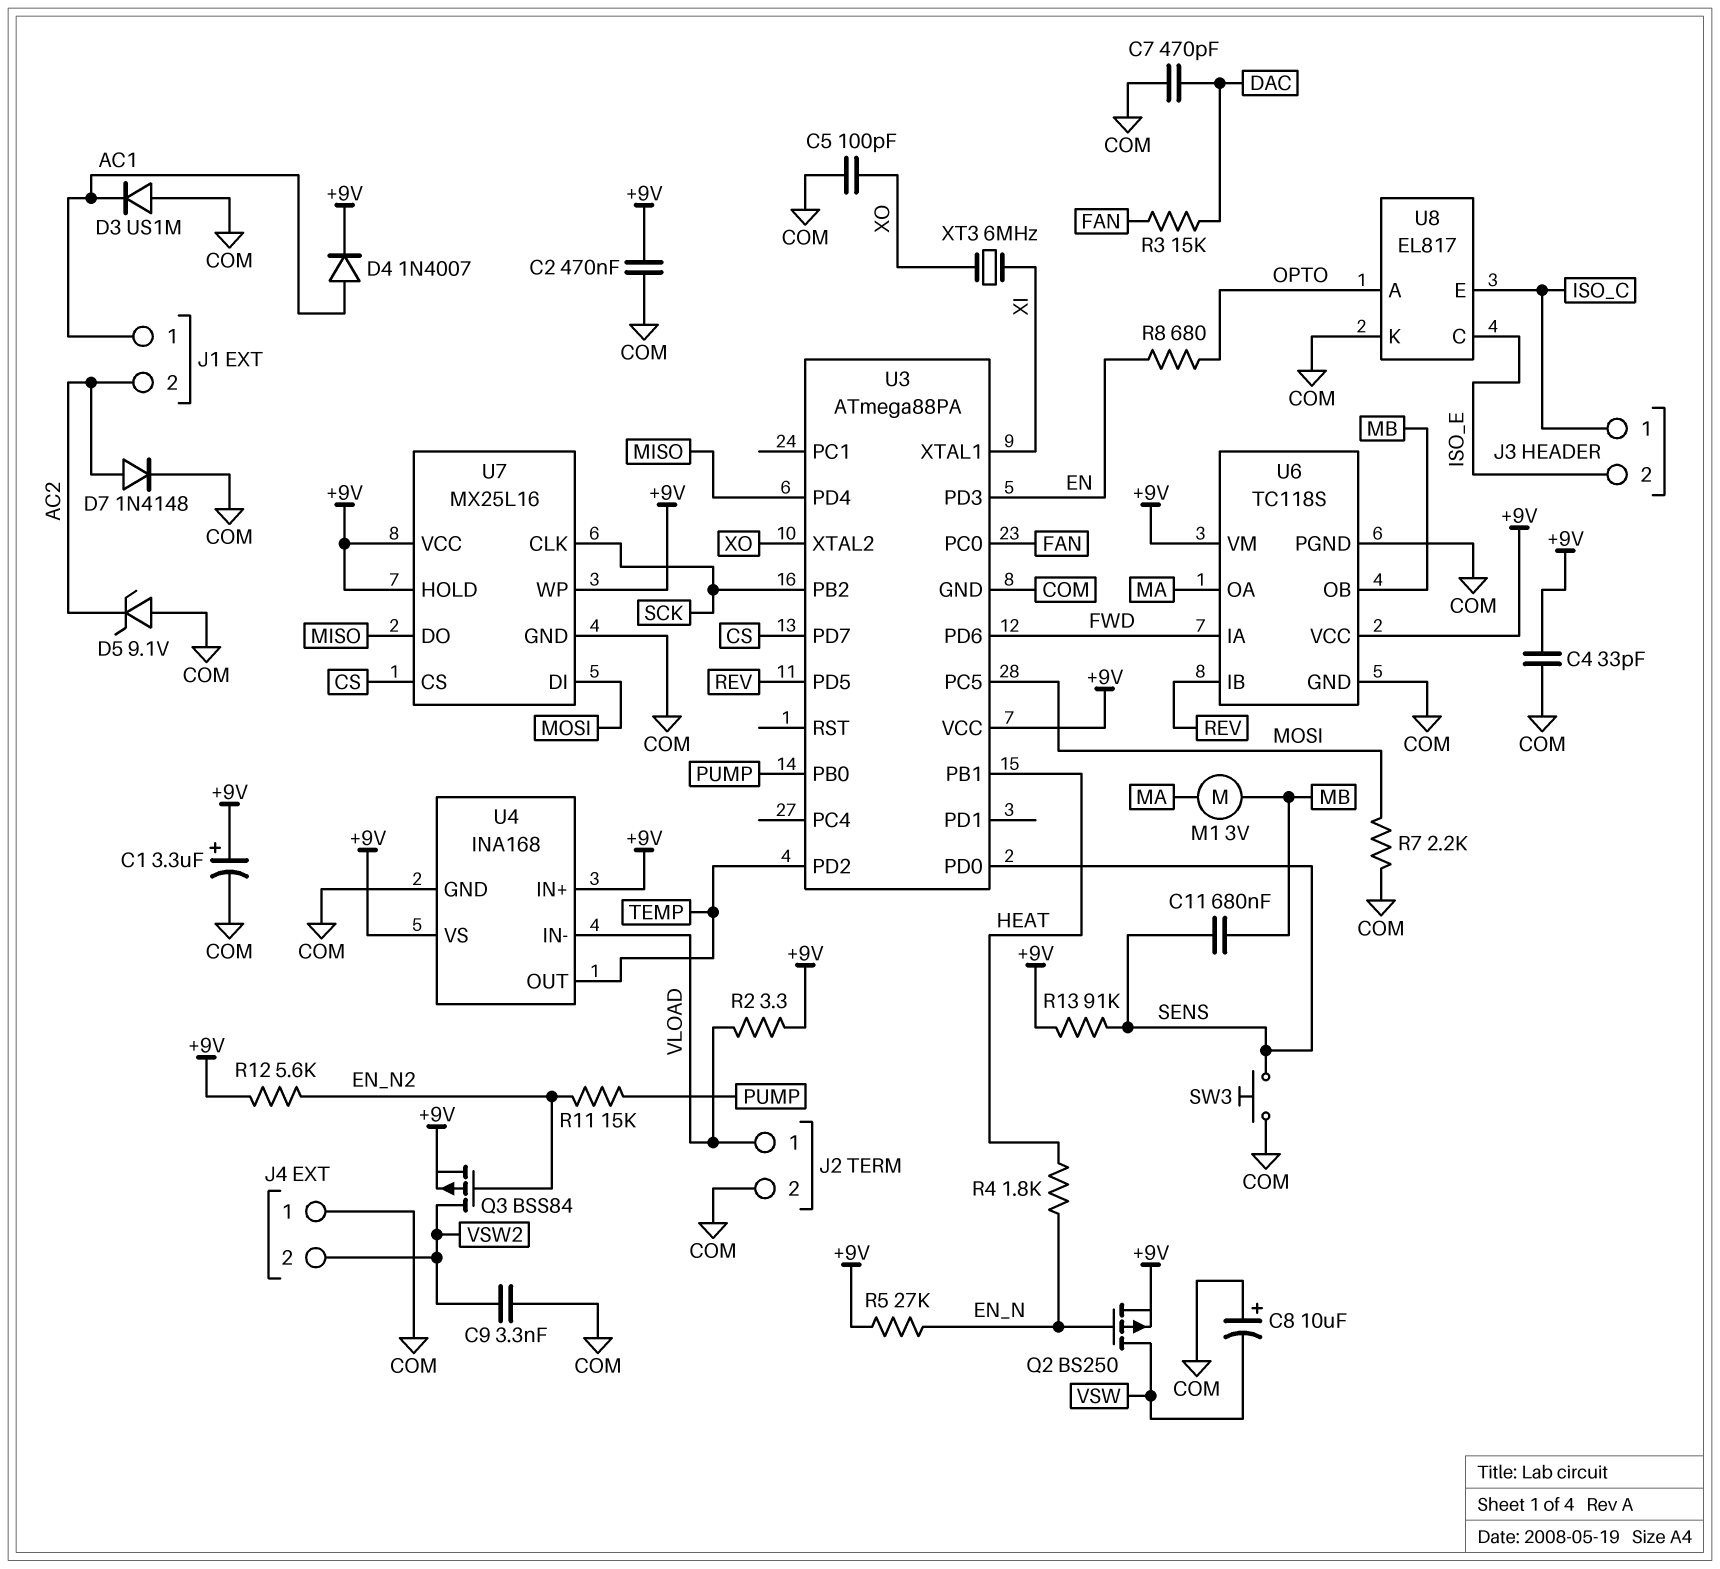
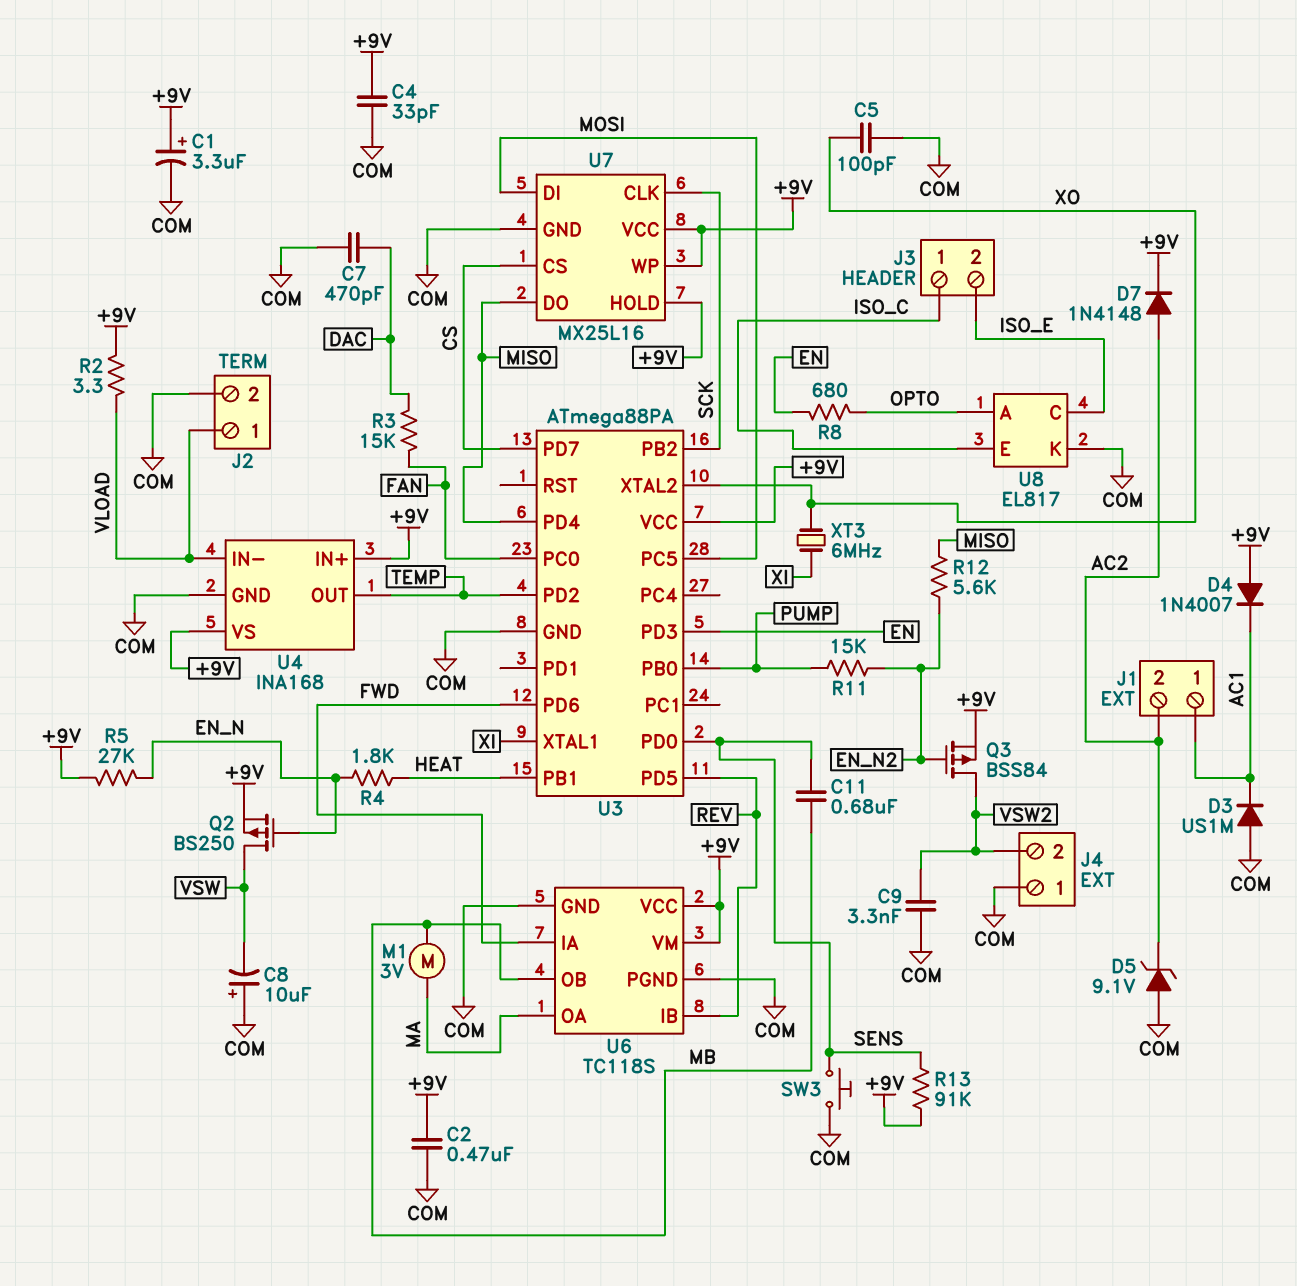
D4: diode 1N4007 (A AC1, K +9V) -> diode 1N4007 (A +9V, K AC1)
D7: diode 1N4148 (A AC2, K COM) -> diode 1N4148 (A AC2, K +9V)
R7: 2.2k (COM, MOSI) -> none
R12: 5.6k (+9V, EN_N2) -> 5.6k (EN_N2, MISO)

